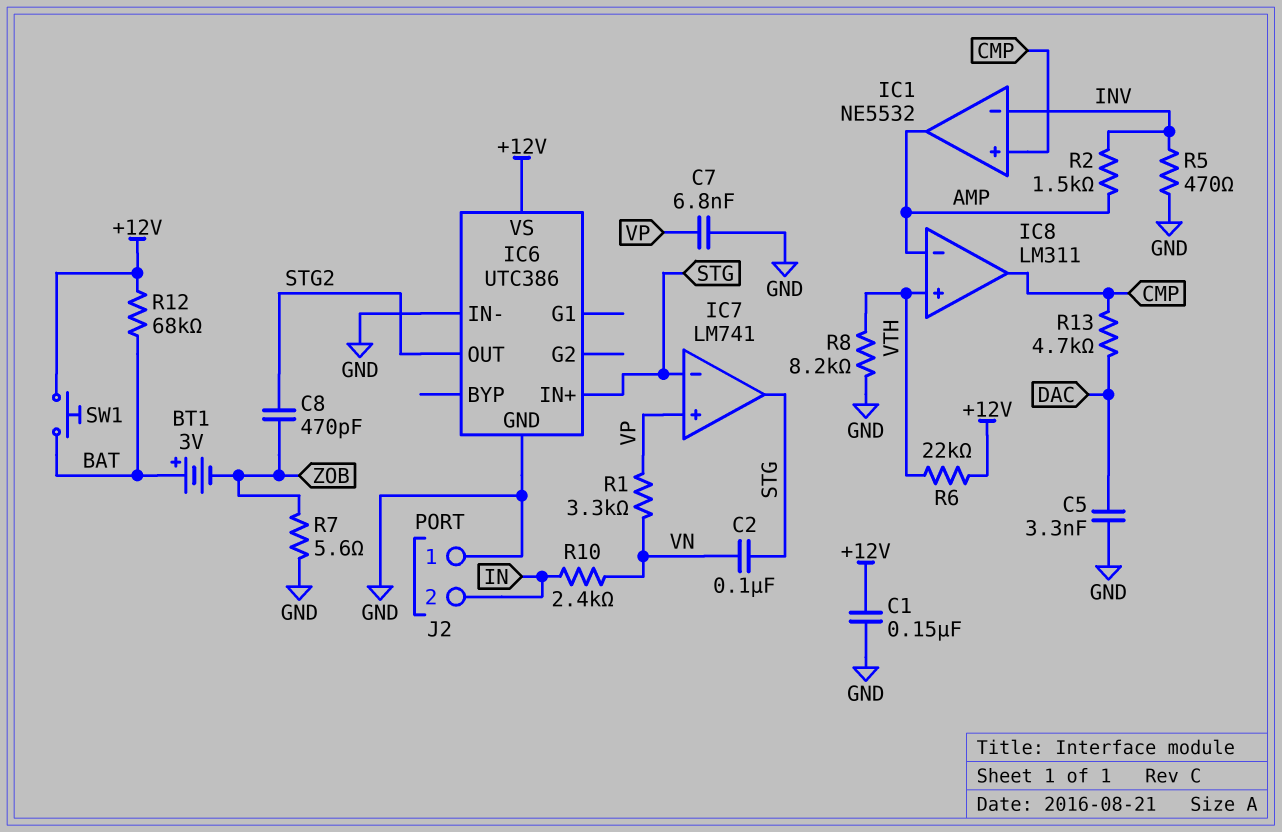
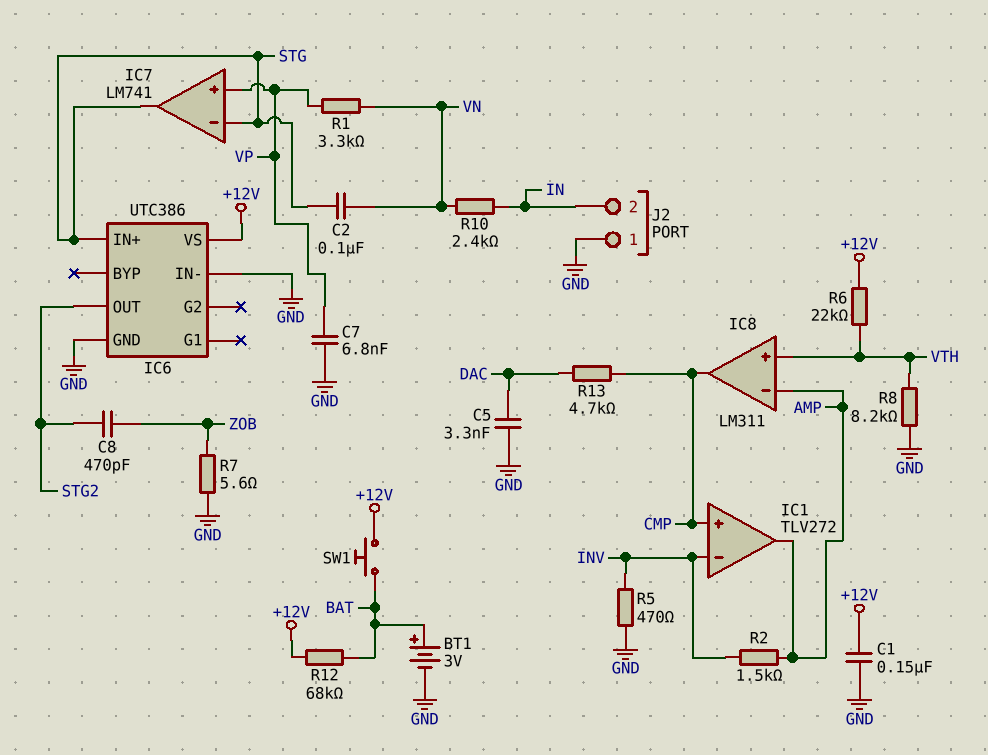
BT1: 3V (plus BAT, minus ZOB) -> 3V (plus BAT, minus GND)
IC1: NE5532 -> TLV272

